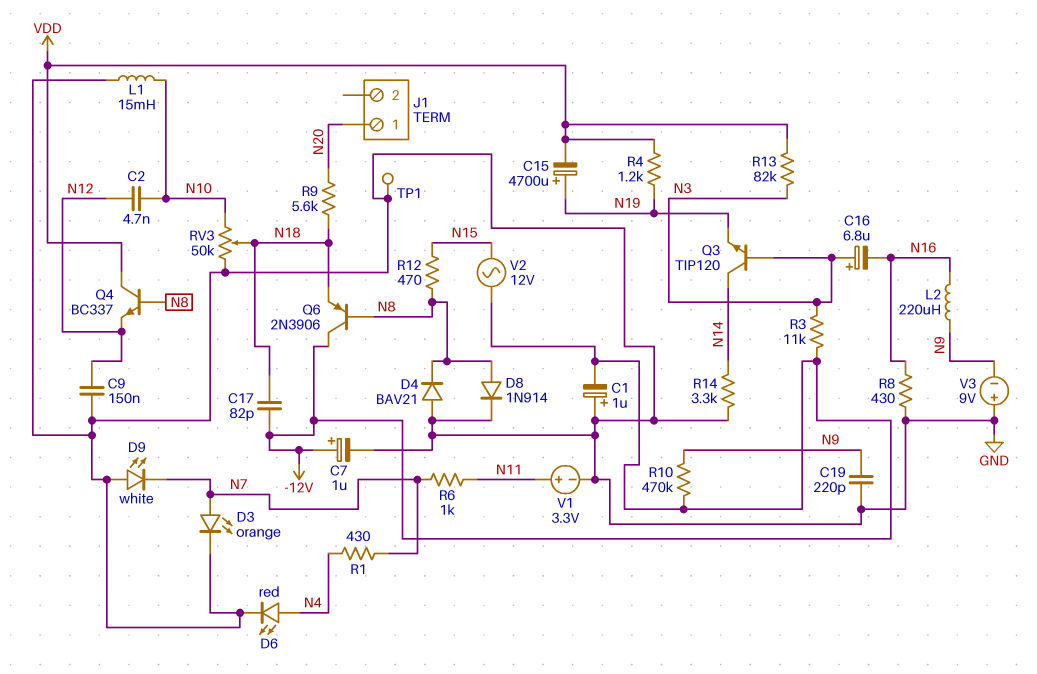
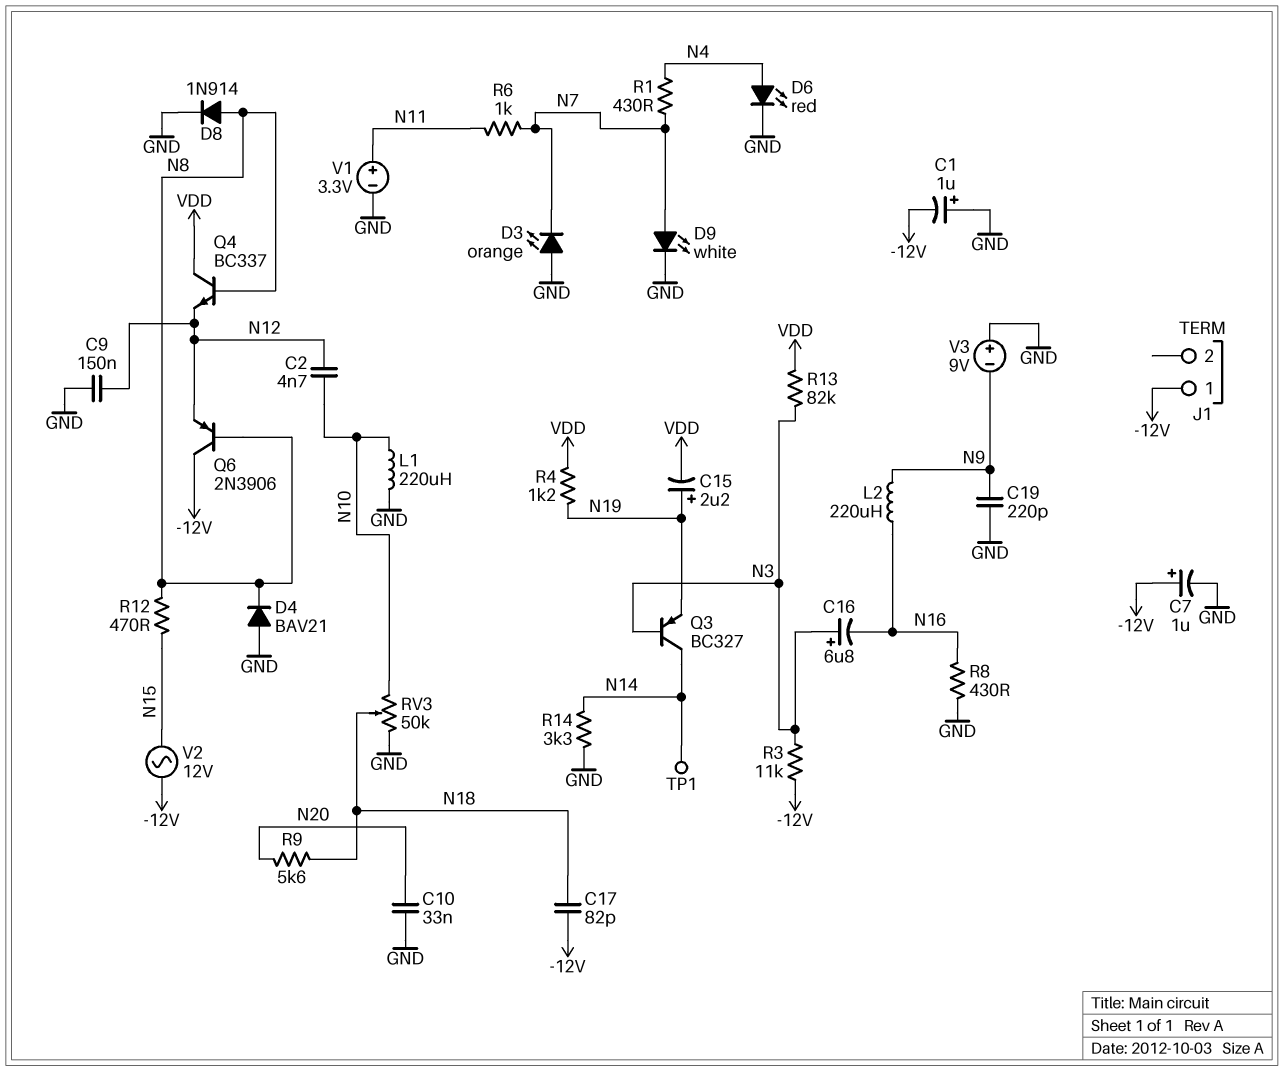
C10: none -> 33nF (GND, N20)
C15: 4700uF (plus N19, minus VDD) -> 2.2uF (plus N19, minus VDD)
D3: LED orange (A N7, K GND) -> LED orange (A GND, K N7)
D9: LED white (A GND, K N7) -> LED white (A N7, K GND)
J1 pin 1: N20 -> -12V
L1: 15mH (GND, N10) -> 220uH (GND, N10)
Q3: NPN TIP120 (B N3, C N14, E N19) -> PNP BC327 (B N3, C N14, E N19)
Q6: PNP 2N3906 (B N8, C -12V, E N18) -> PNP 2N3906 (B N8, C -12V, E N12)
R10: 470k (-12V, N9) -> none
TP1: test point (GND) -> test point (N14)

